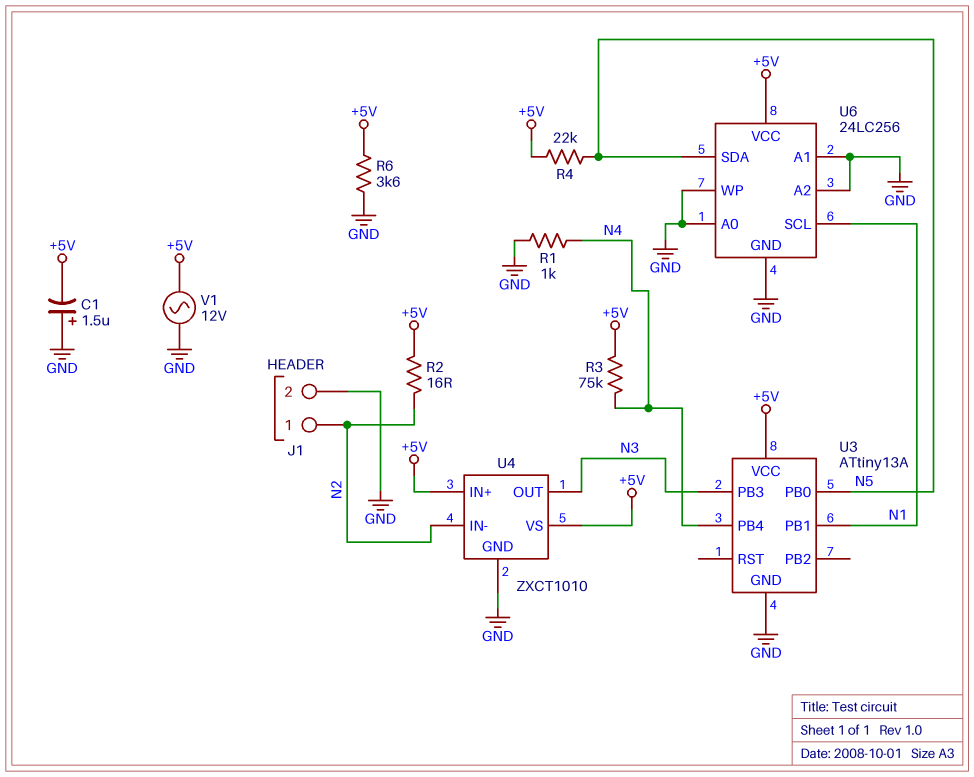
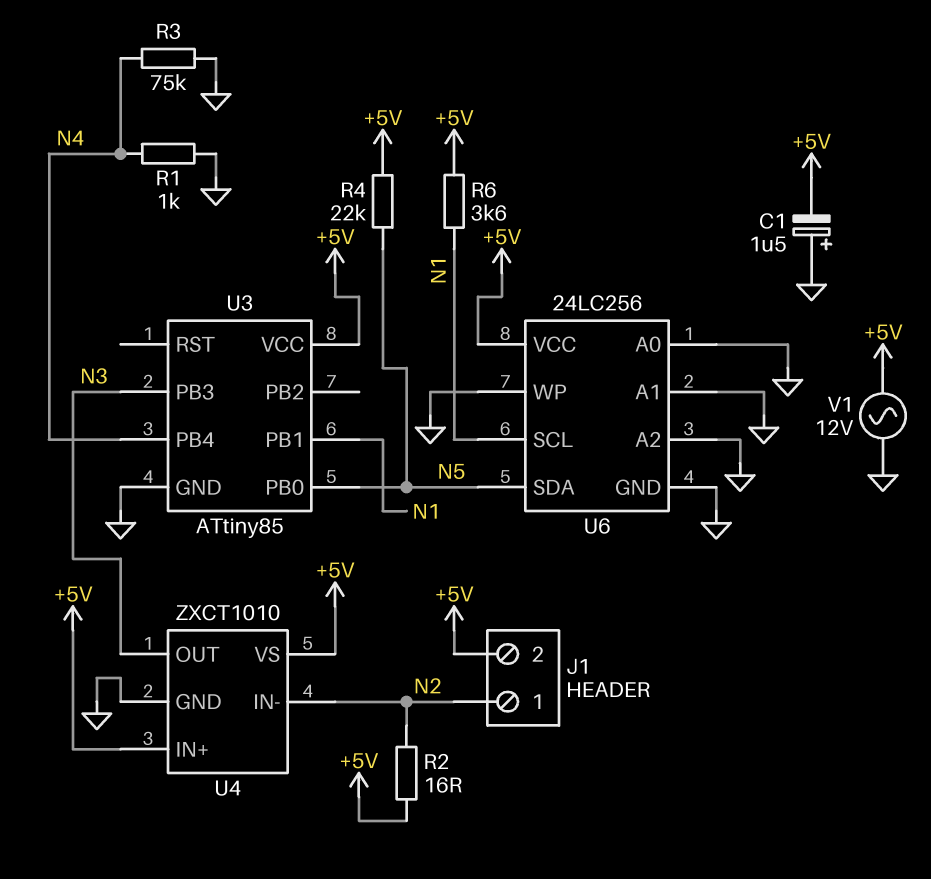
J1 pin 2: GND -> +5V
R3: 75k (+5V, N4) -> 75k (GND, N4)
R6: 3.6k (+5V, GND) -> 3.6k (+5V, N1)
U3: ATtiny13A -> ATtiny85

